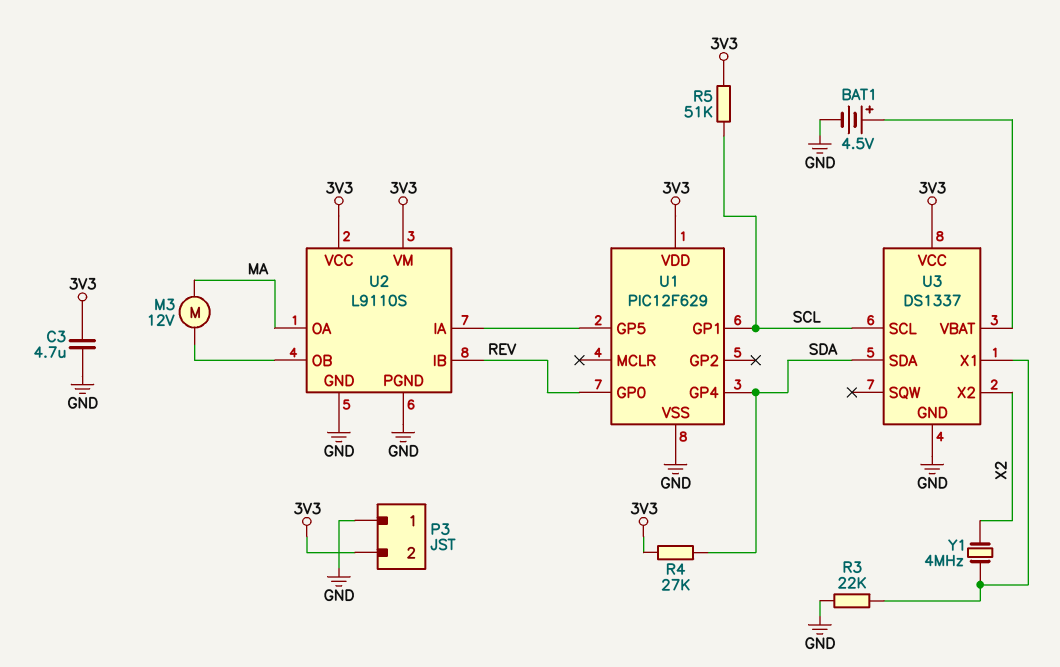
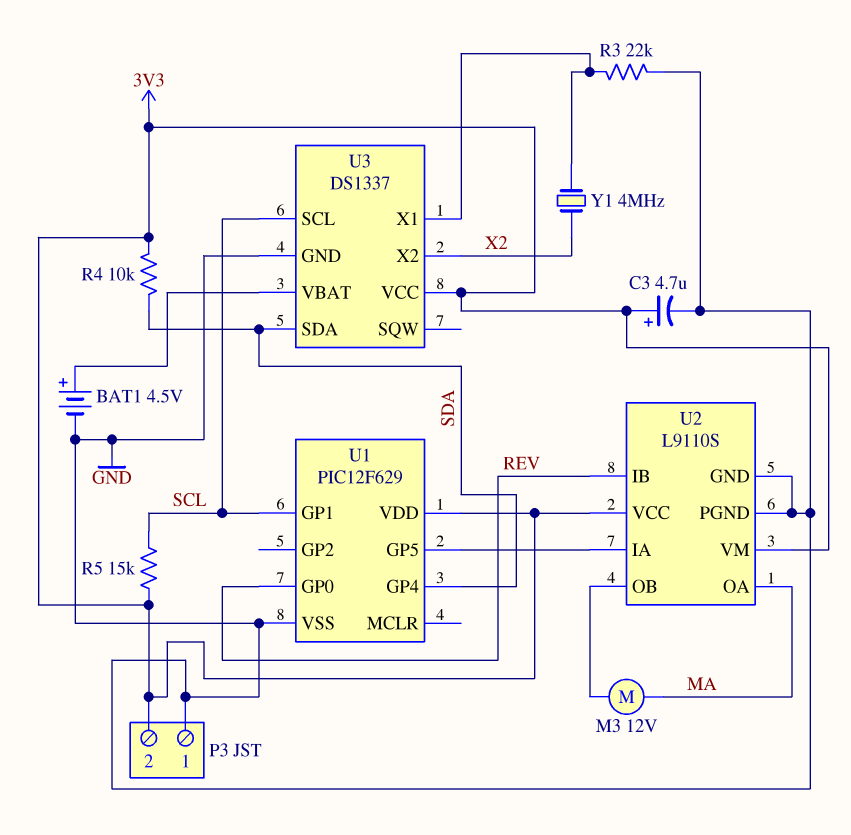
C3: 4.7uF (3V3, GND) -> 4.7uF (plus 3V3, minus GND)
R4: 27k (3V3, SDA) -> 10k (3V3, SDA)
R5: 51k (3V3, SCL) -> 15k (3V3, SCL)

